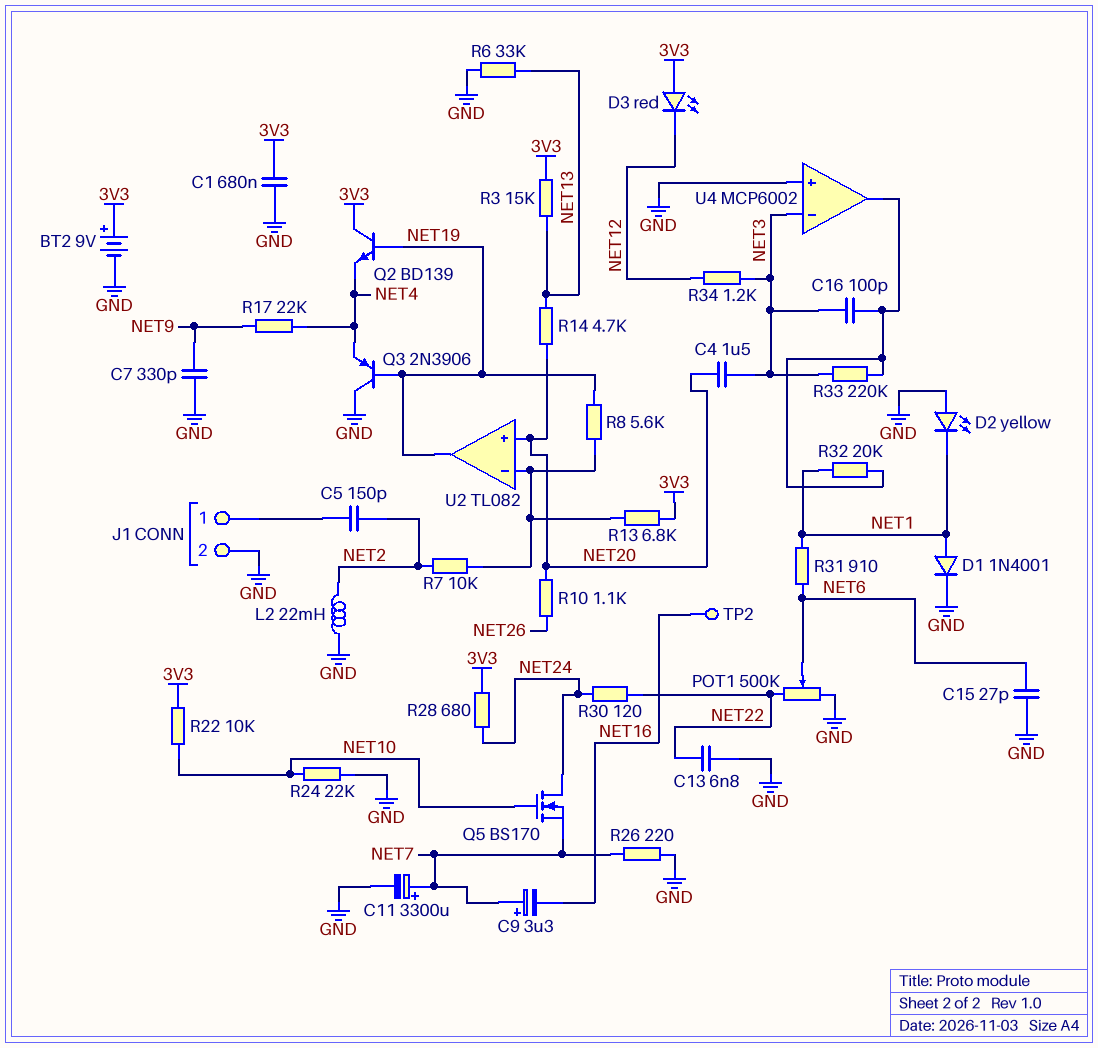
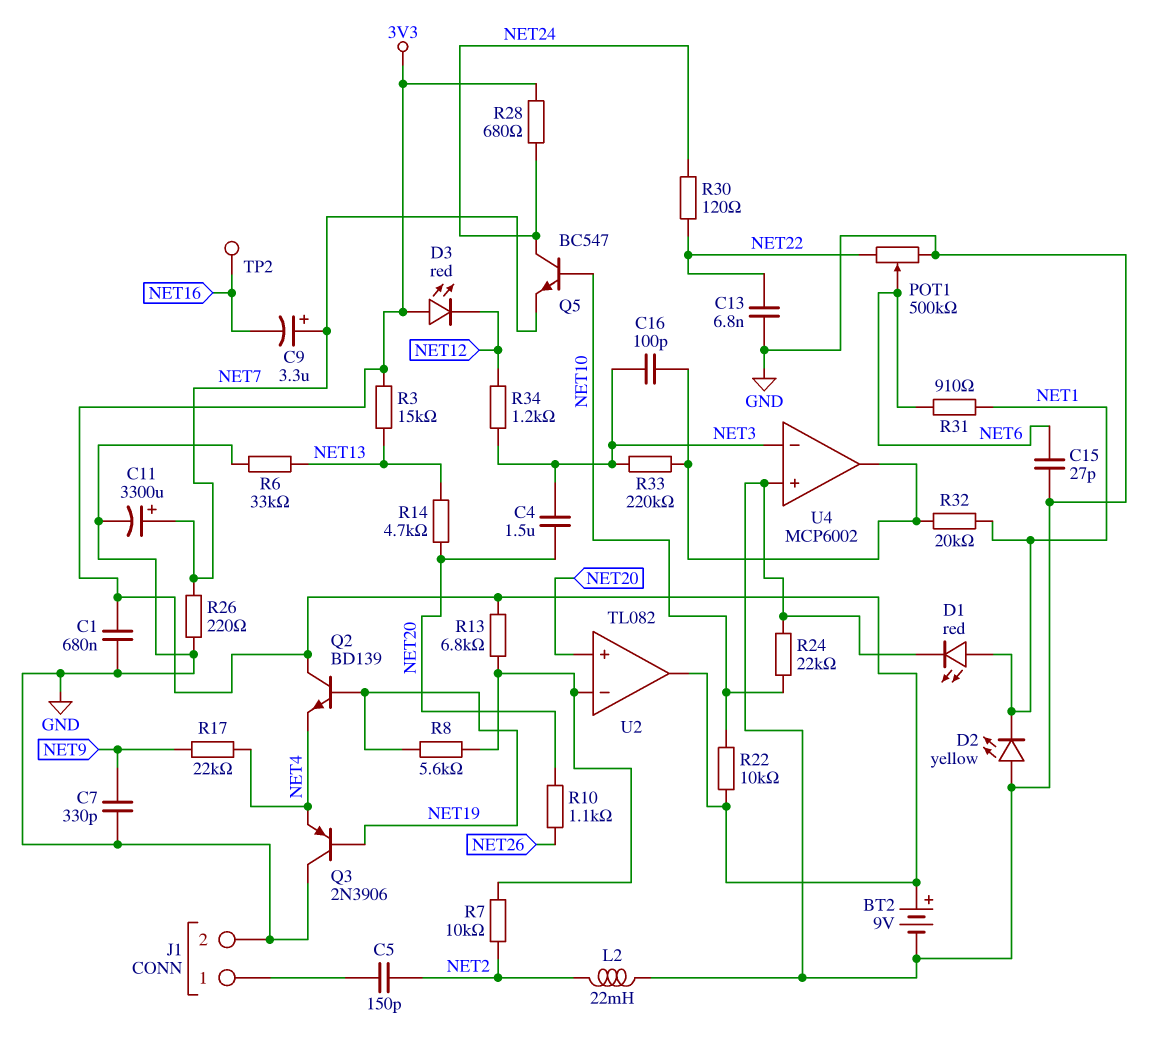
D1: diode 1N4001 (A NET1, K GND) -> LED red (A NET1, K GND)
Q5: NMOS BS170 (G NET10, D NET24, S NET7) -> NPN BC547 (B NET10, C NET24, E NET7)
U2 pin out: NET19 -> 3V3

